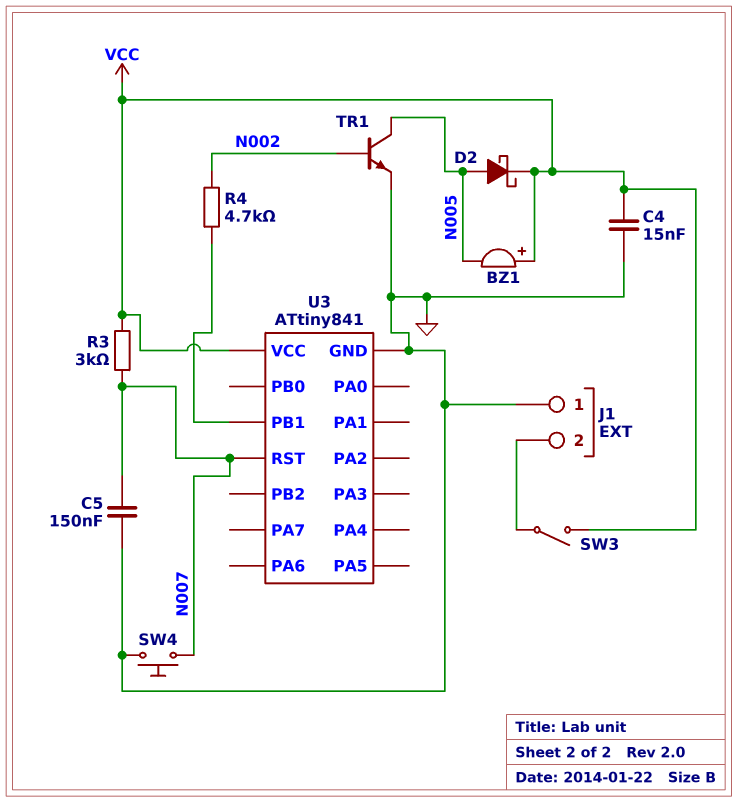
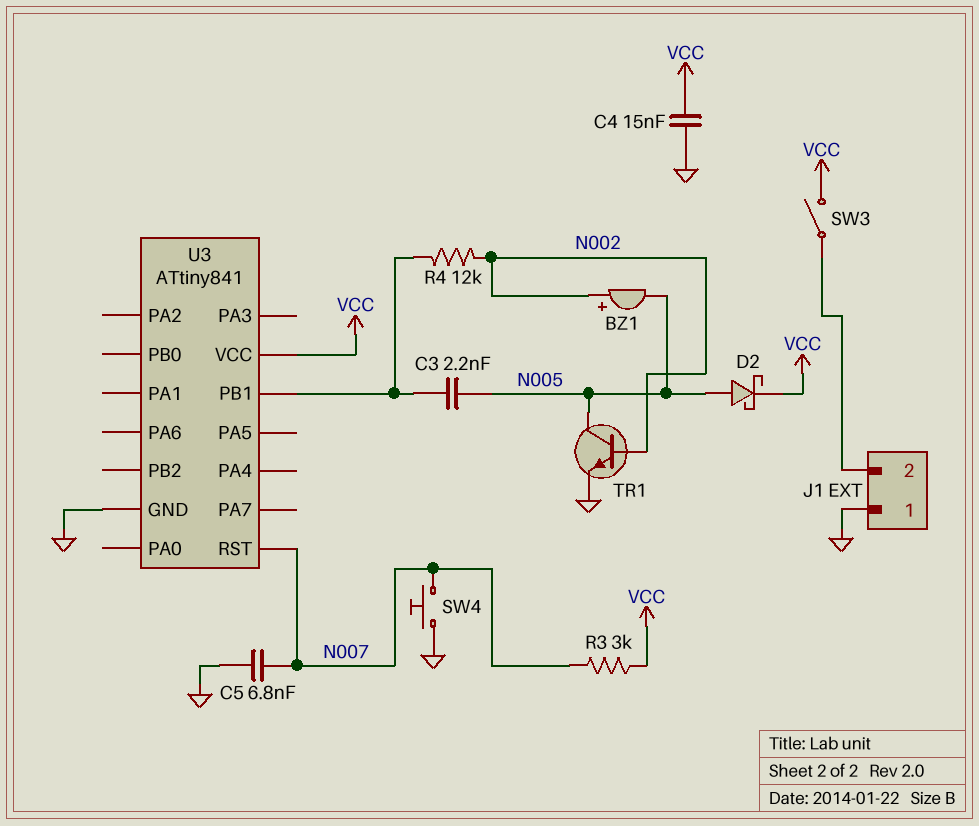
BZ1: buzzer (plus VCC, minus N005) -> buzzer (plus N002, minus N005)
C3: none -> 2.2nF (N005, U3/PB1)
C5: 150nF (GND, N007) -> 6.8nF (GND, N007)
R4: 4.7k (N002, U3/PB1) -> 12k (N002, U3/PB1)

